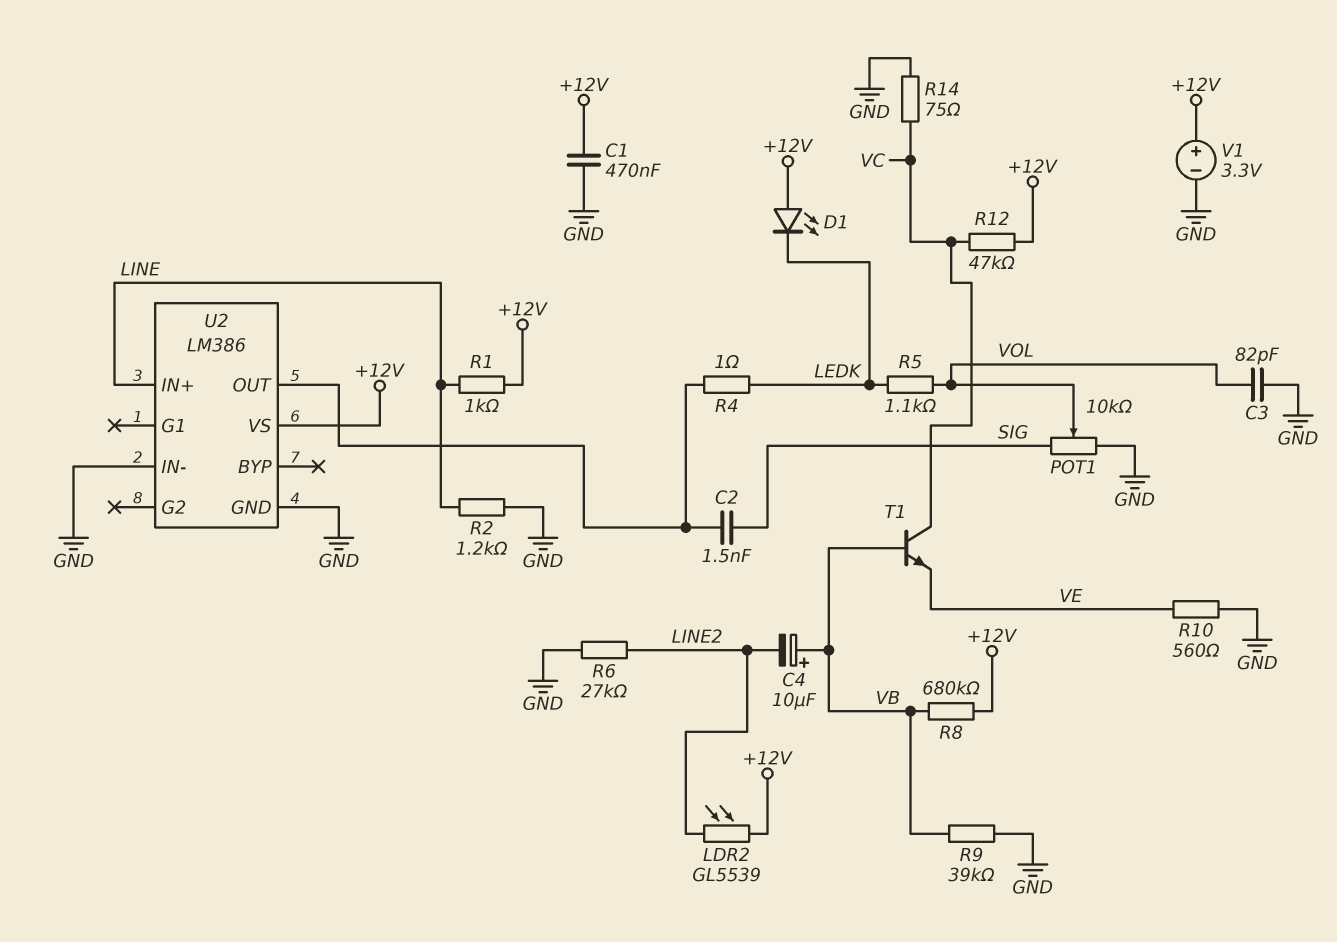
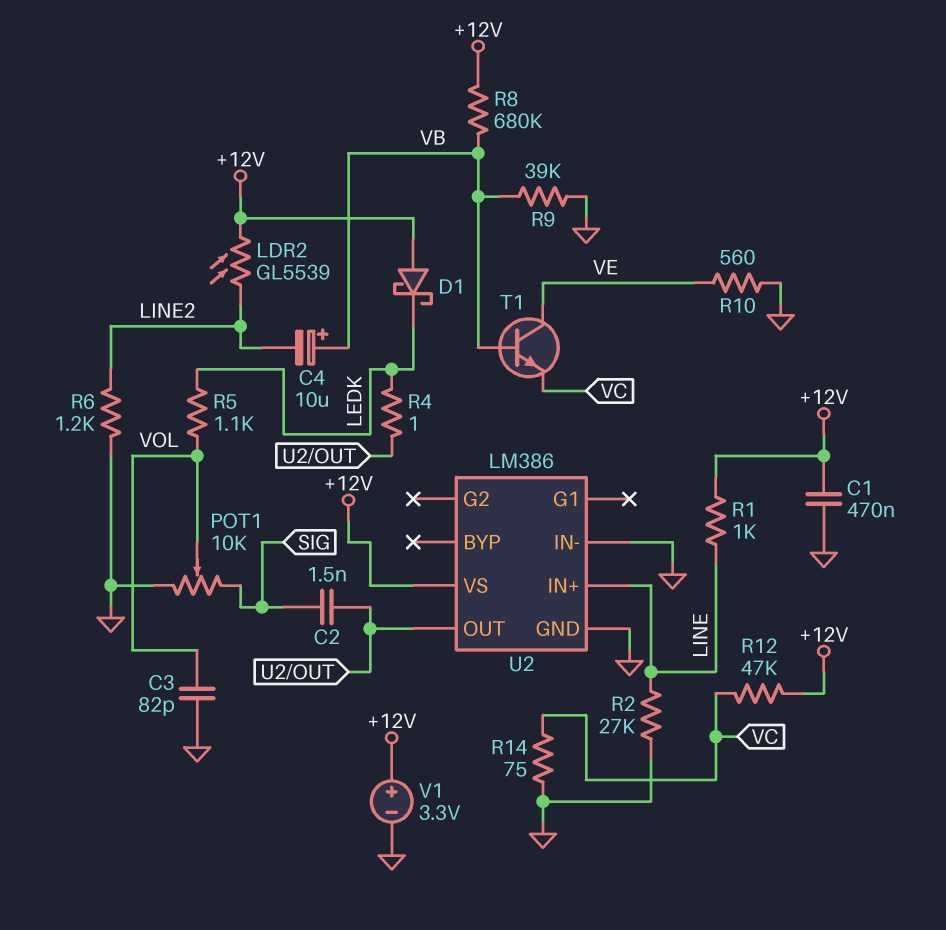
D1: LED (A +12V, K LEDK) -> schottky (A +12V, K LEDK)
R2: 1.2k (GND, LINE) -> 27k (GND, LINE)
R6: 27k (GND, LINE2) -> 1.2k (GND, LINE2)
T1: NPN (B VB, C VC, E VE) -> NPN (B VB, C VE, E VC)

